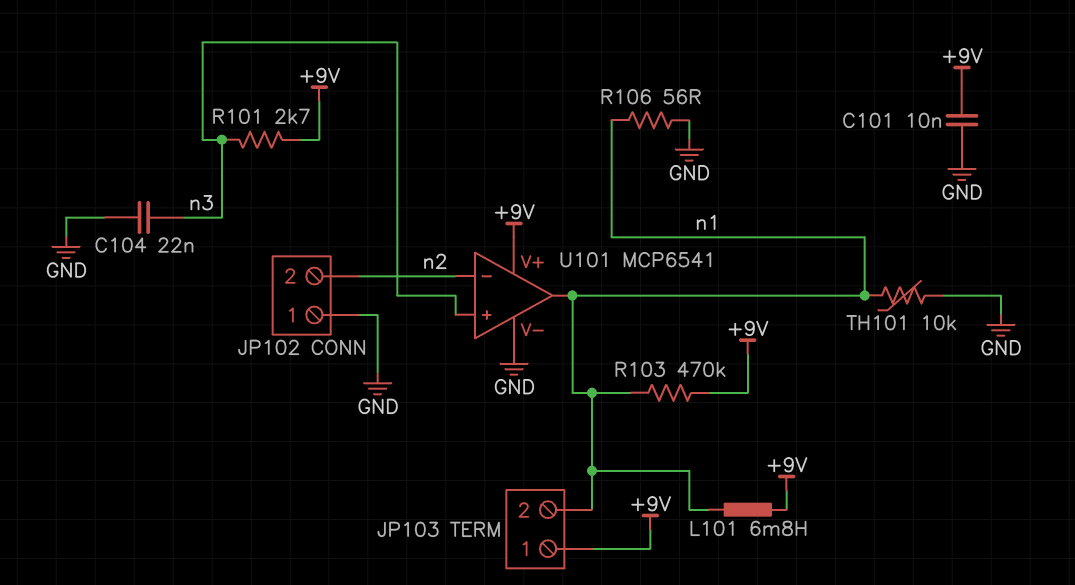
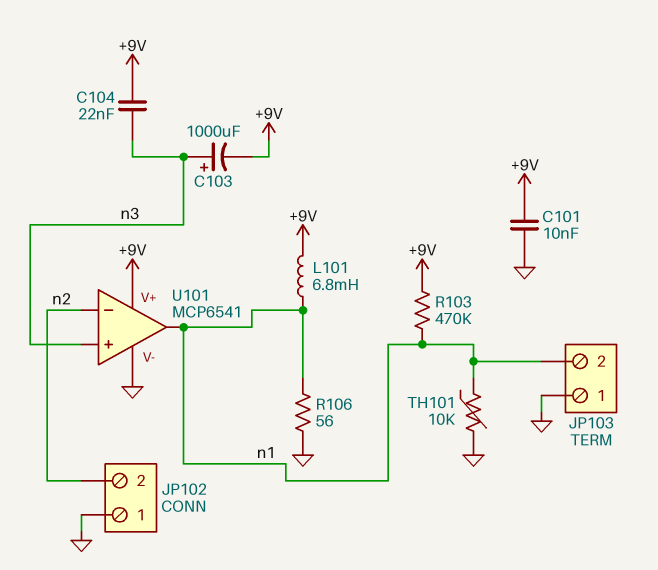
C103: none -> 1000uF (plus n3, minus +9V)
C104: 22nF (GND, n3) -> 22nF (+9V, n3)
JP103 pin 1: +9V -> GND
R101: 2.7k (+9V, n3) -> none

